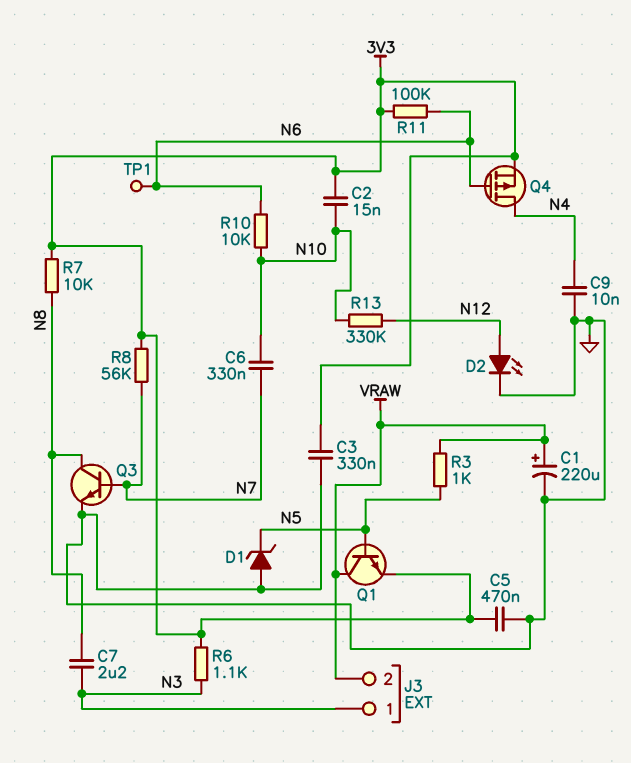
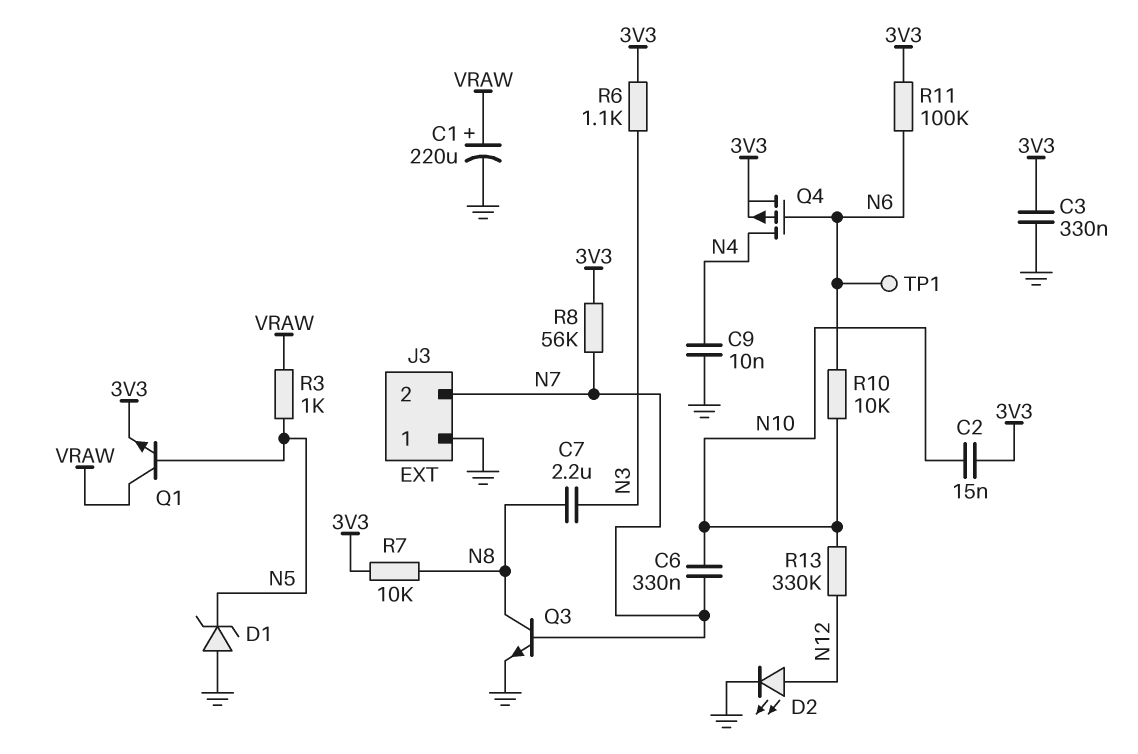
C5: 470nF (3V3, GND) -> none
J3 pin 1: N3 -> GND
J3 pin 2: VRAW -> N7

